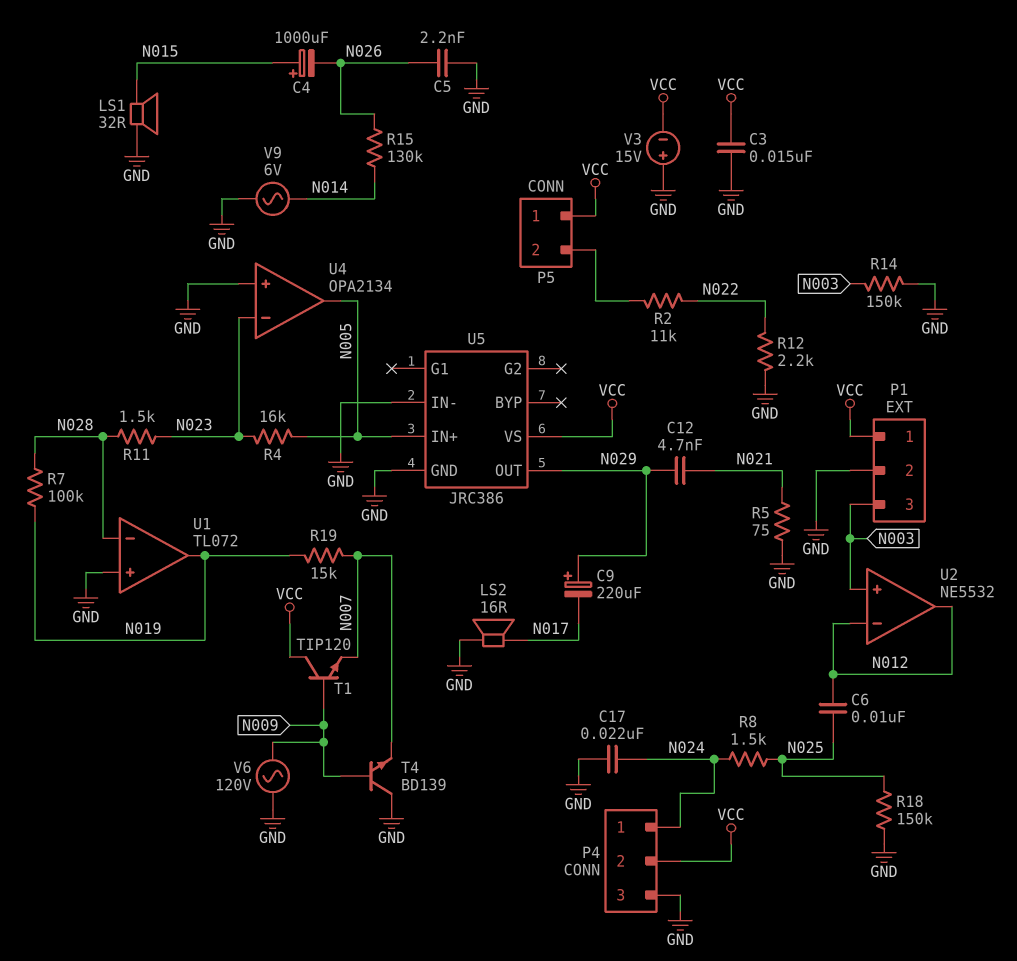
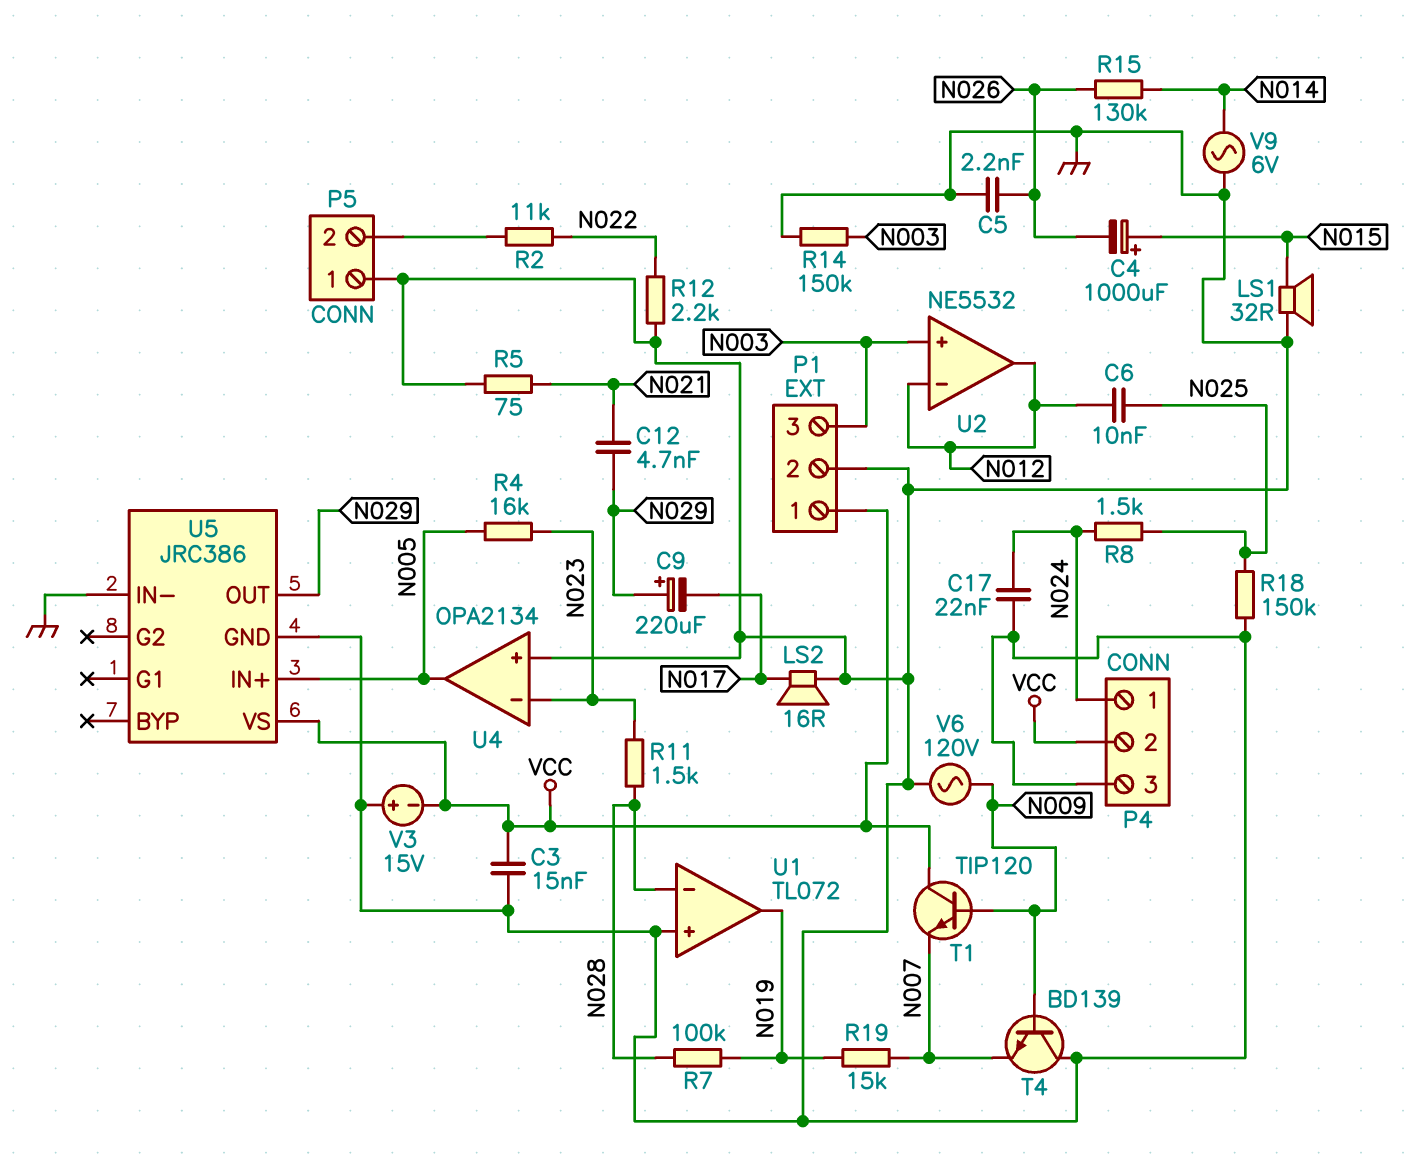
P5 pin 1: VCC -> GND

